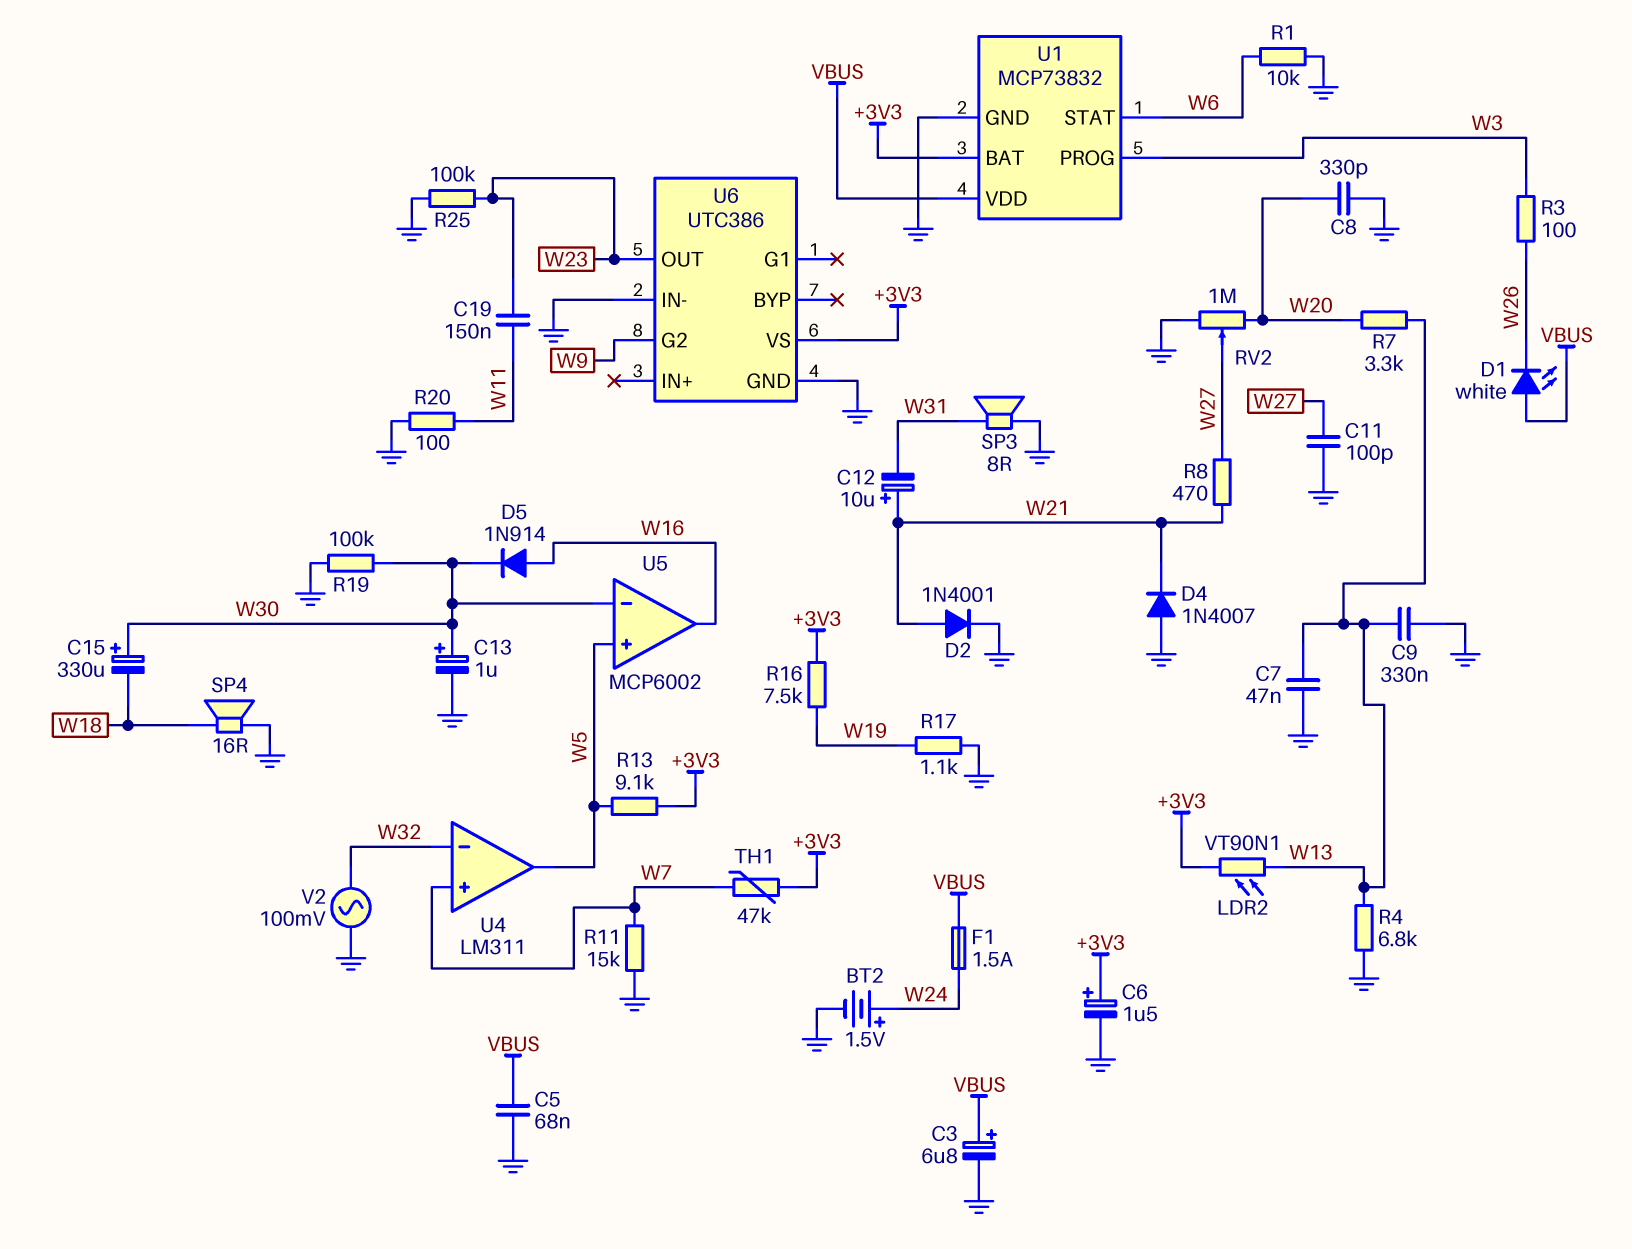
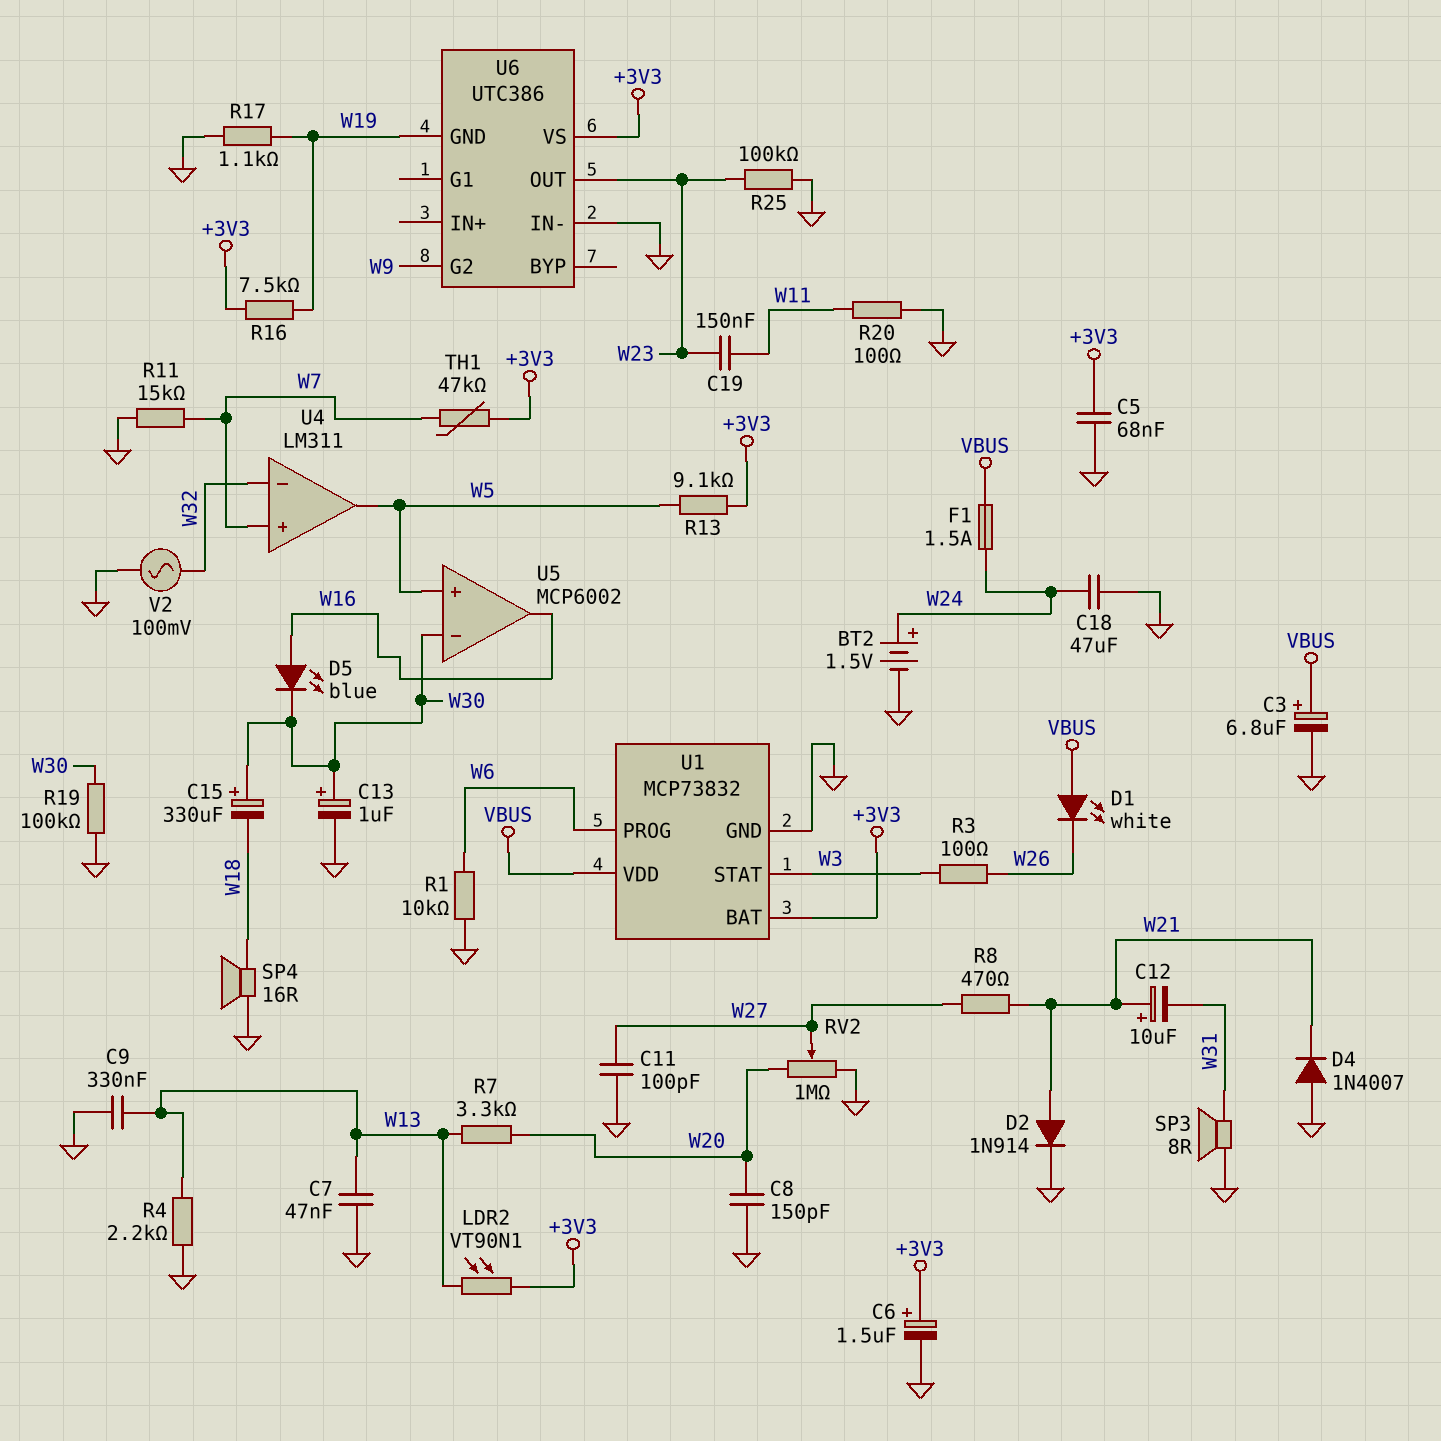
C5: 68nF (GND, VBUS) -> 68nF (+3V3, GND)
C8: 330pF (GND, W20) -> 150pF (GND, W20)
C18: none -> 47uF (GND, W24)
D2: diode 1N4001 (A W21, K GND) -> diode 1N914 (A W21, K GND)
D5: diode 1N914 (A W16, K W30) -> LED blue (A W16, K W30)
R4: 6.8k (GND, W13) -> 2.2k (GND, W13)
U1 pin PROG: W3 -> W6
U1 pin STAT: W6 -> W3
U6 pin GND: GND -> W19

